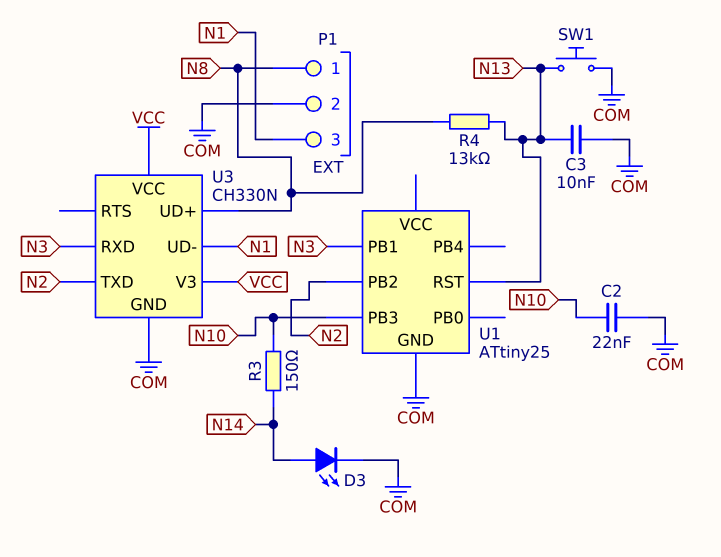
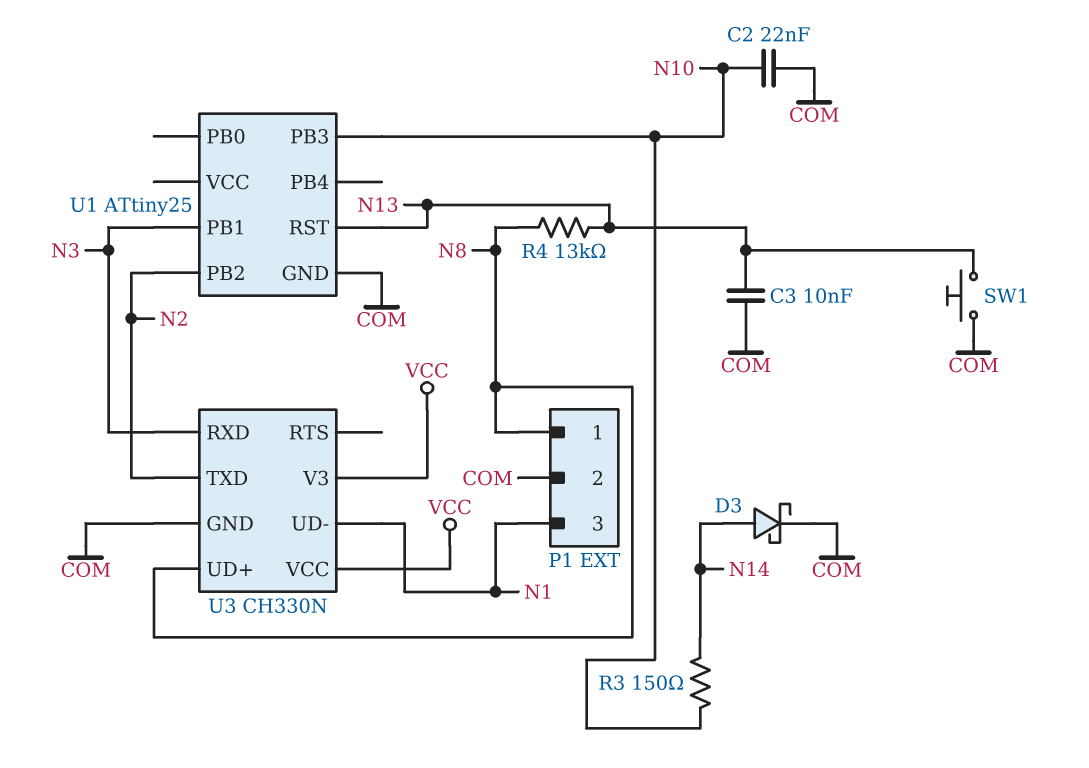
D3: LED (A N14, K COM) -> schottky (A N14, K COM)

